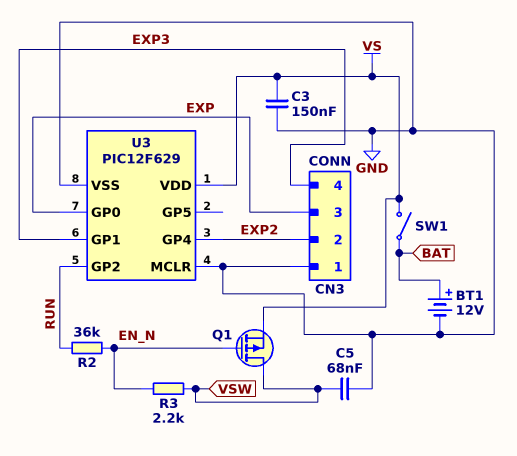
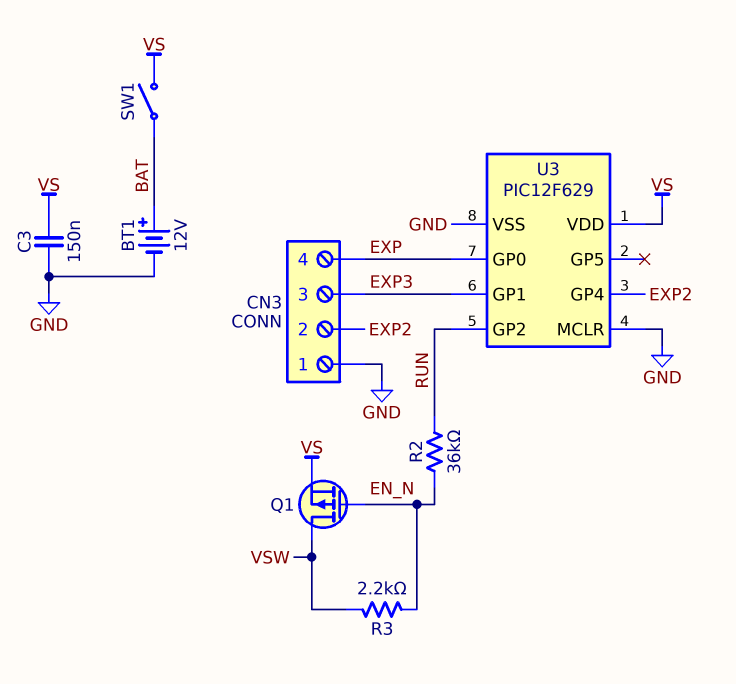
C5: 68nF (GND, VSW) -> none
CN3 pin 3: EXP -> EXP3
CN3 pin 4: EXP3 -> EXP

